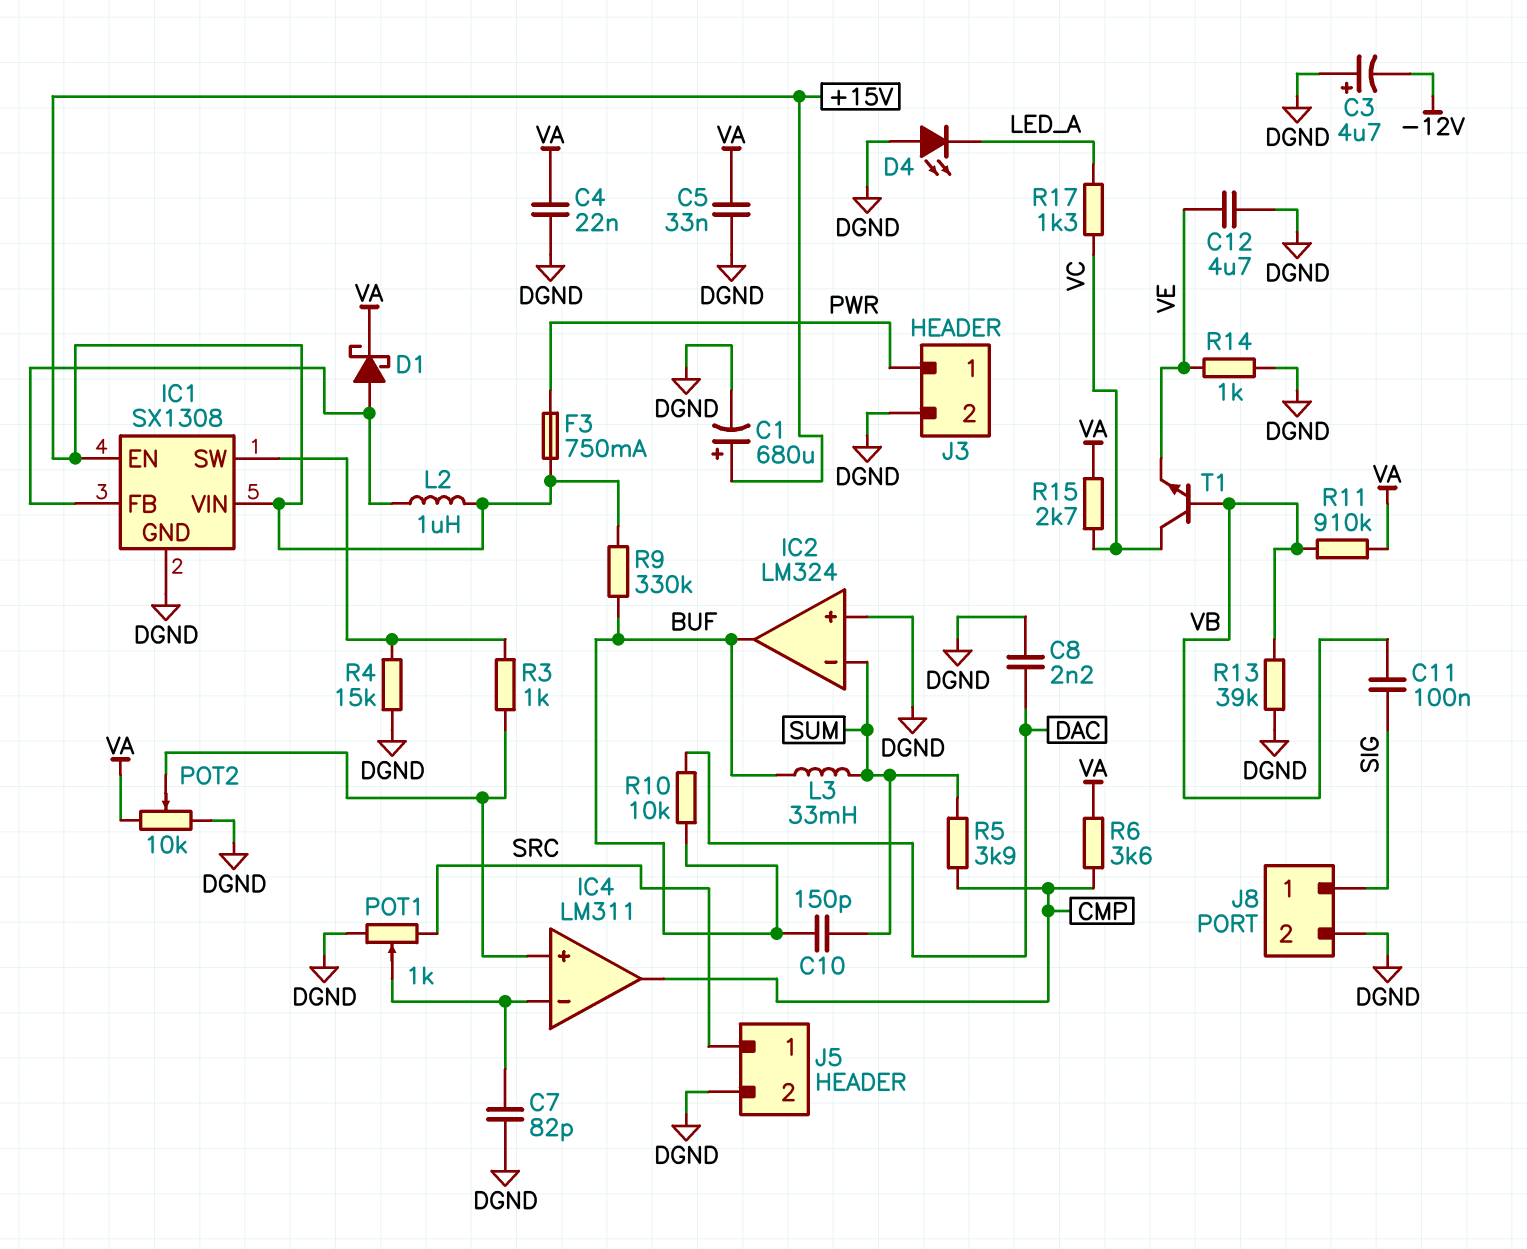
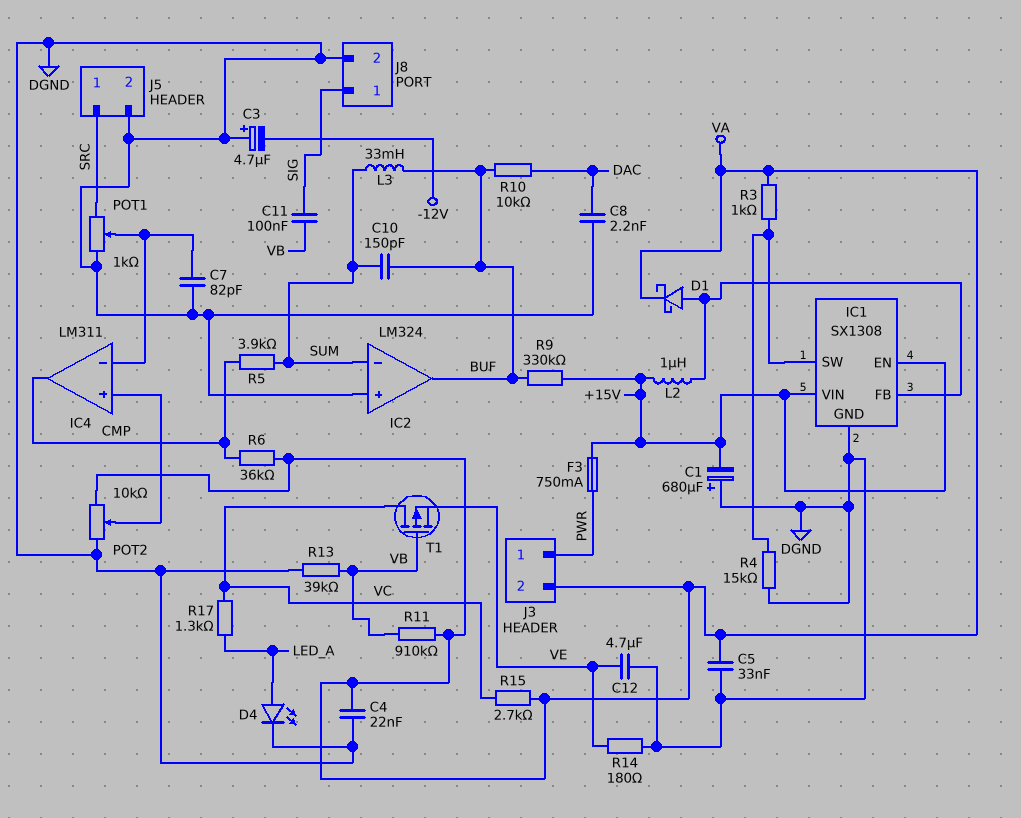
C1: 680uF (plus +15V, minus DGND) -> 680uF (plus DGND, minus +15V)
D4: LED (A DGND, K LED_A) -> LED (A LED_A, K DGND)
J3 pin 2: DGND -> VA
R3: 1k (IC1/SW, IC4/in+) -> 1k (IC1/SW, VA)
R6: 3.6k (CMP, VA) -> 36k (CMP, VA)
R14: 1k (DGND, VE) -> 180 (DGND, VE)
T1: NPN (B VB, C VC, E VE) -> PMOS (G VB, D VC, S VE)

